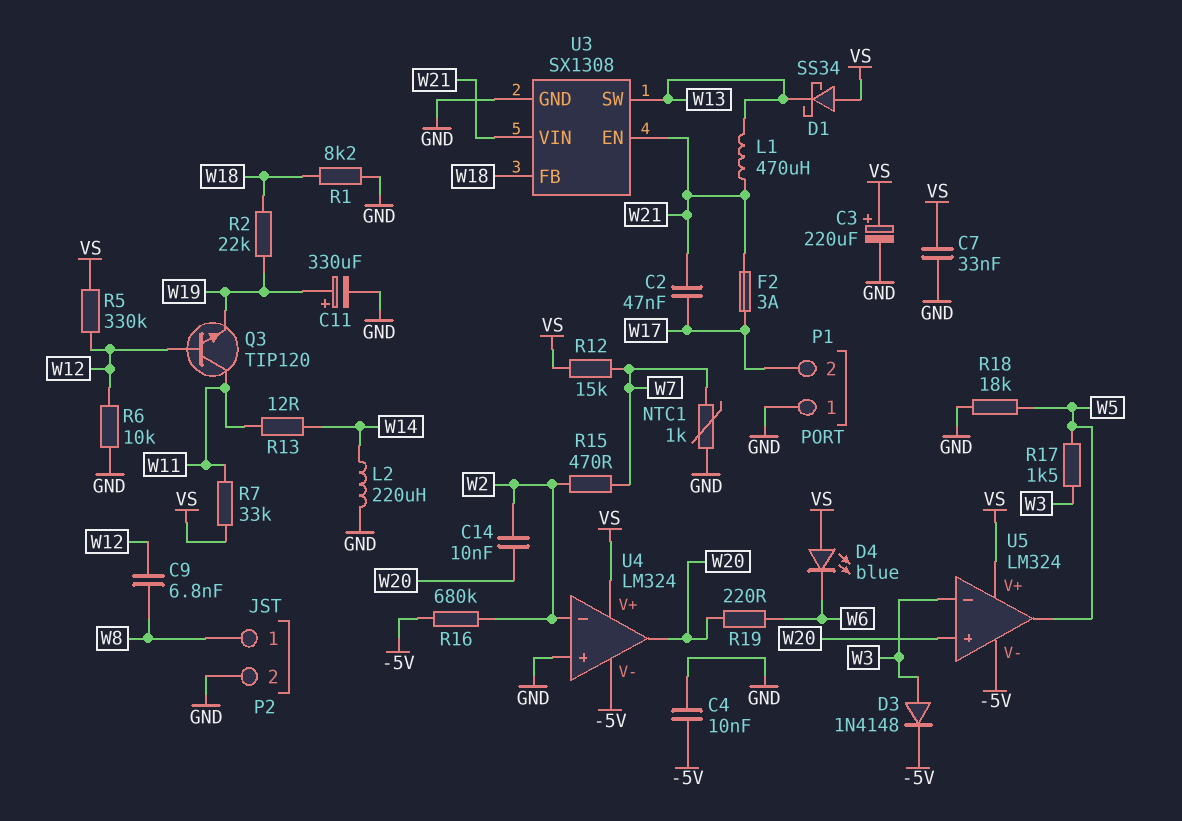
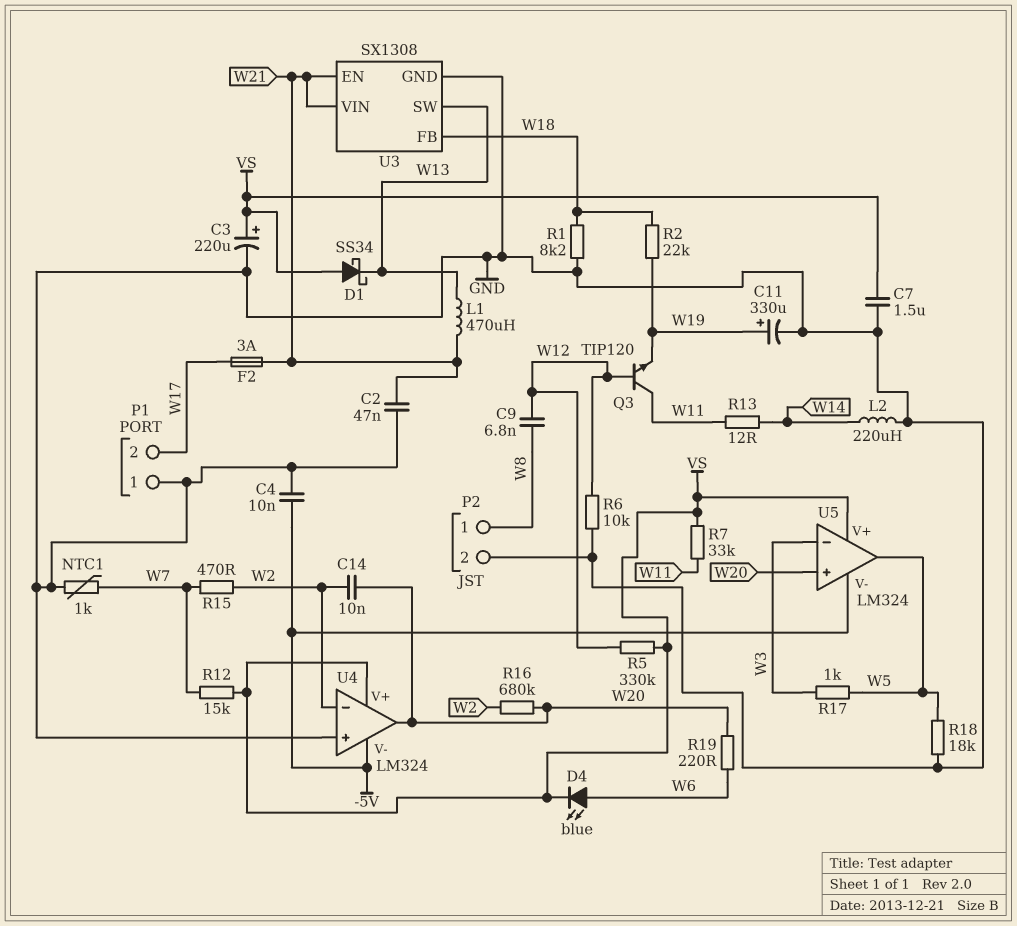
C2: 47nF (W17, W21) -> 47nF (GND, W21)
C7: 33nF (GND, VS) -> 1.5uF (GND, VS)
D3: diode 1N4148 (A W3, K -5V) -> none
D4: LED blue (A VS, K W6) -> LED blue (A W6, K VS)
R16: 680k (-5V, W2) -> 680k (W2, W20)
R17: 1.5k (W3, W5) -> 1k (W3, W5)

